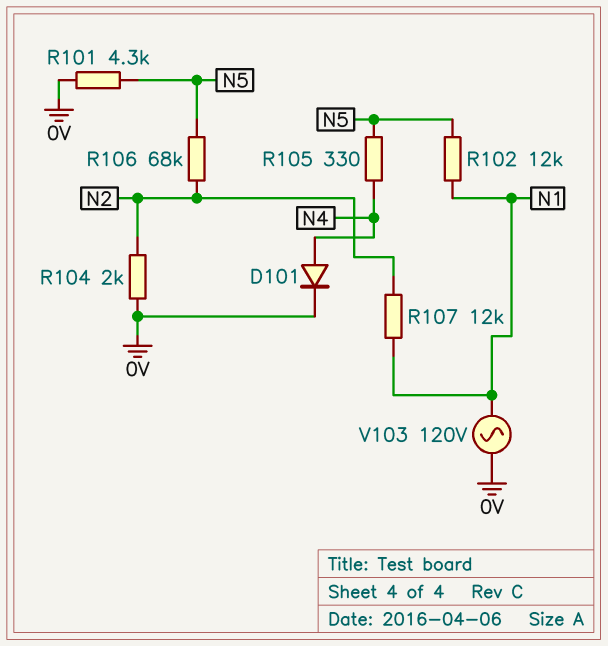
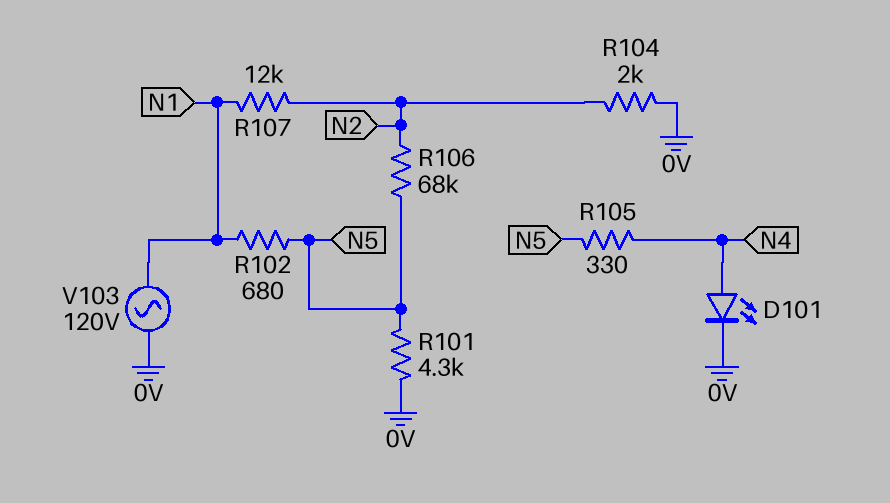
D101: diode (A N4, K 0V) -> LED (A N4, K 0V)
R102: 12k (N1, N5) -> 680 (N1, N5)

